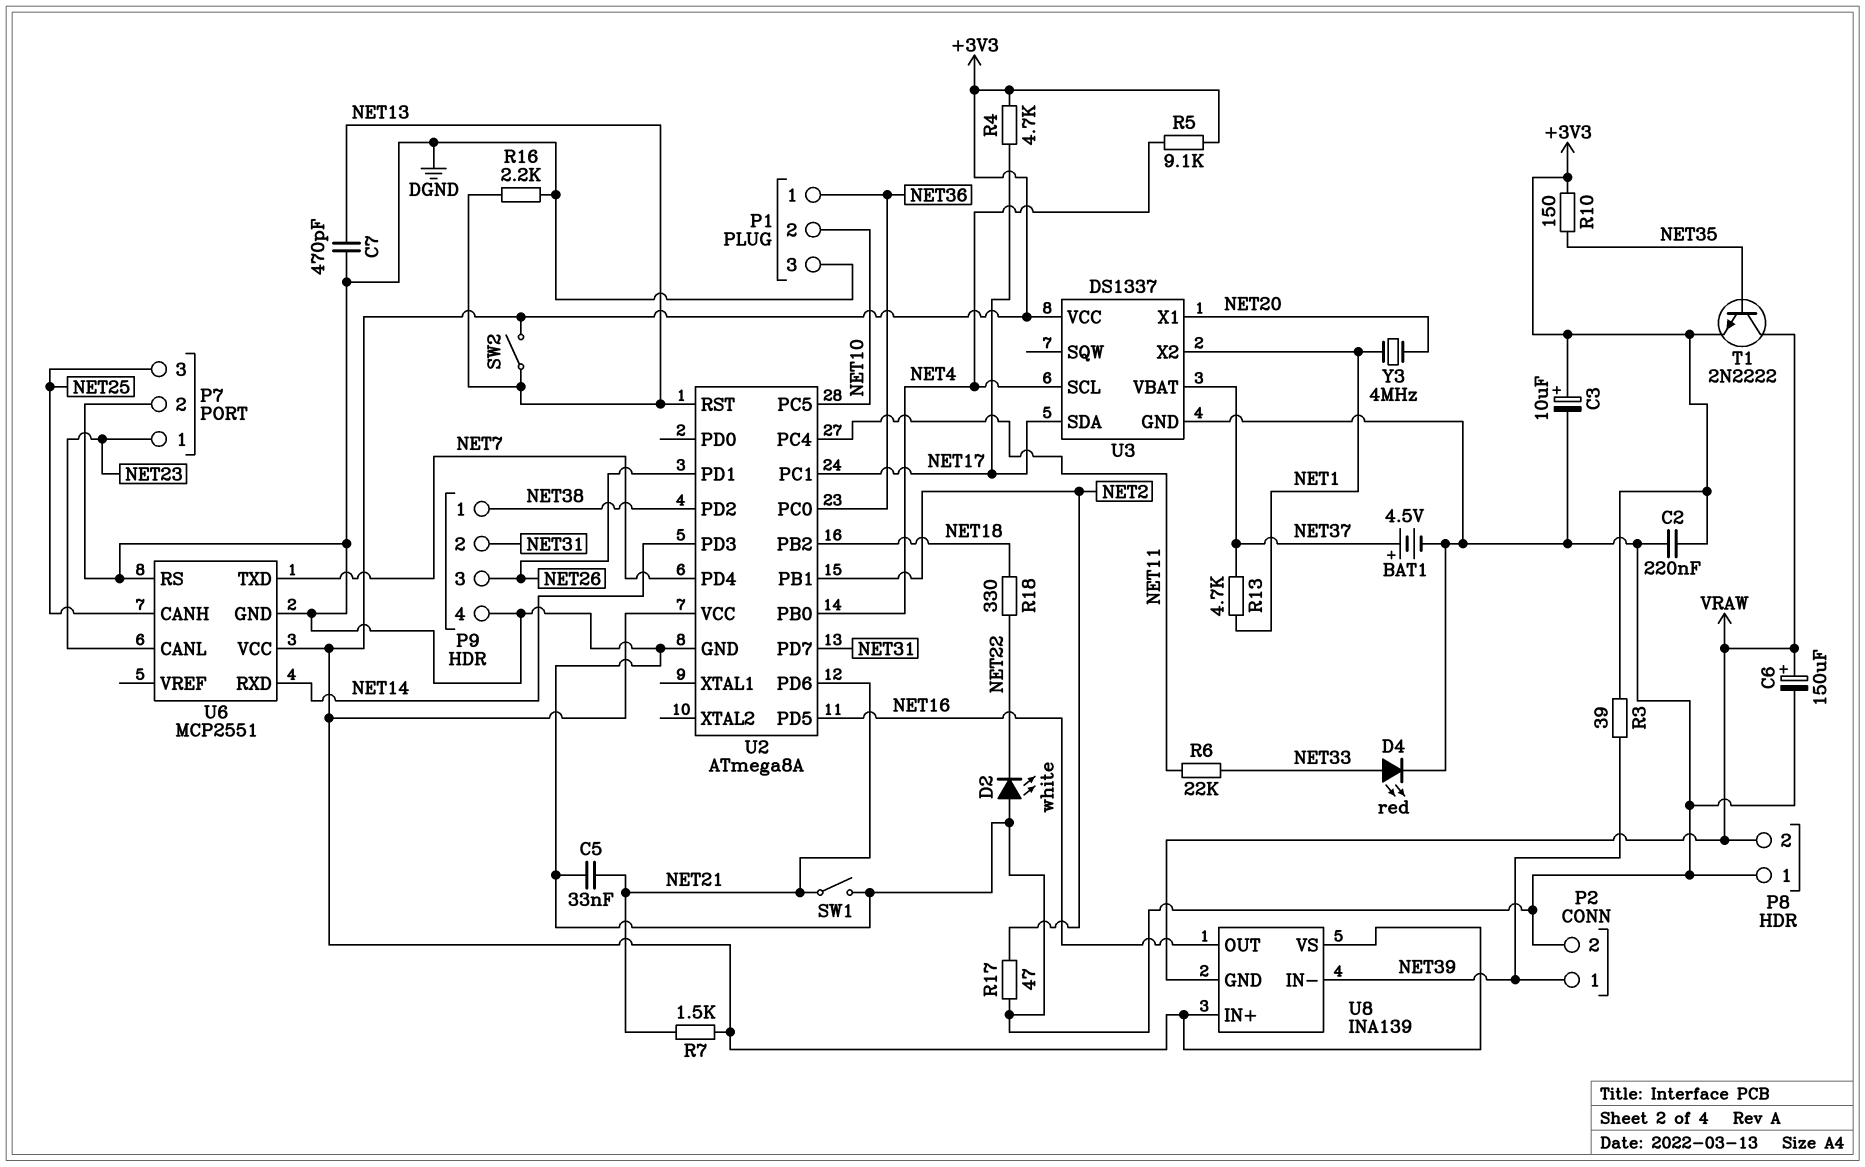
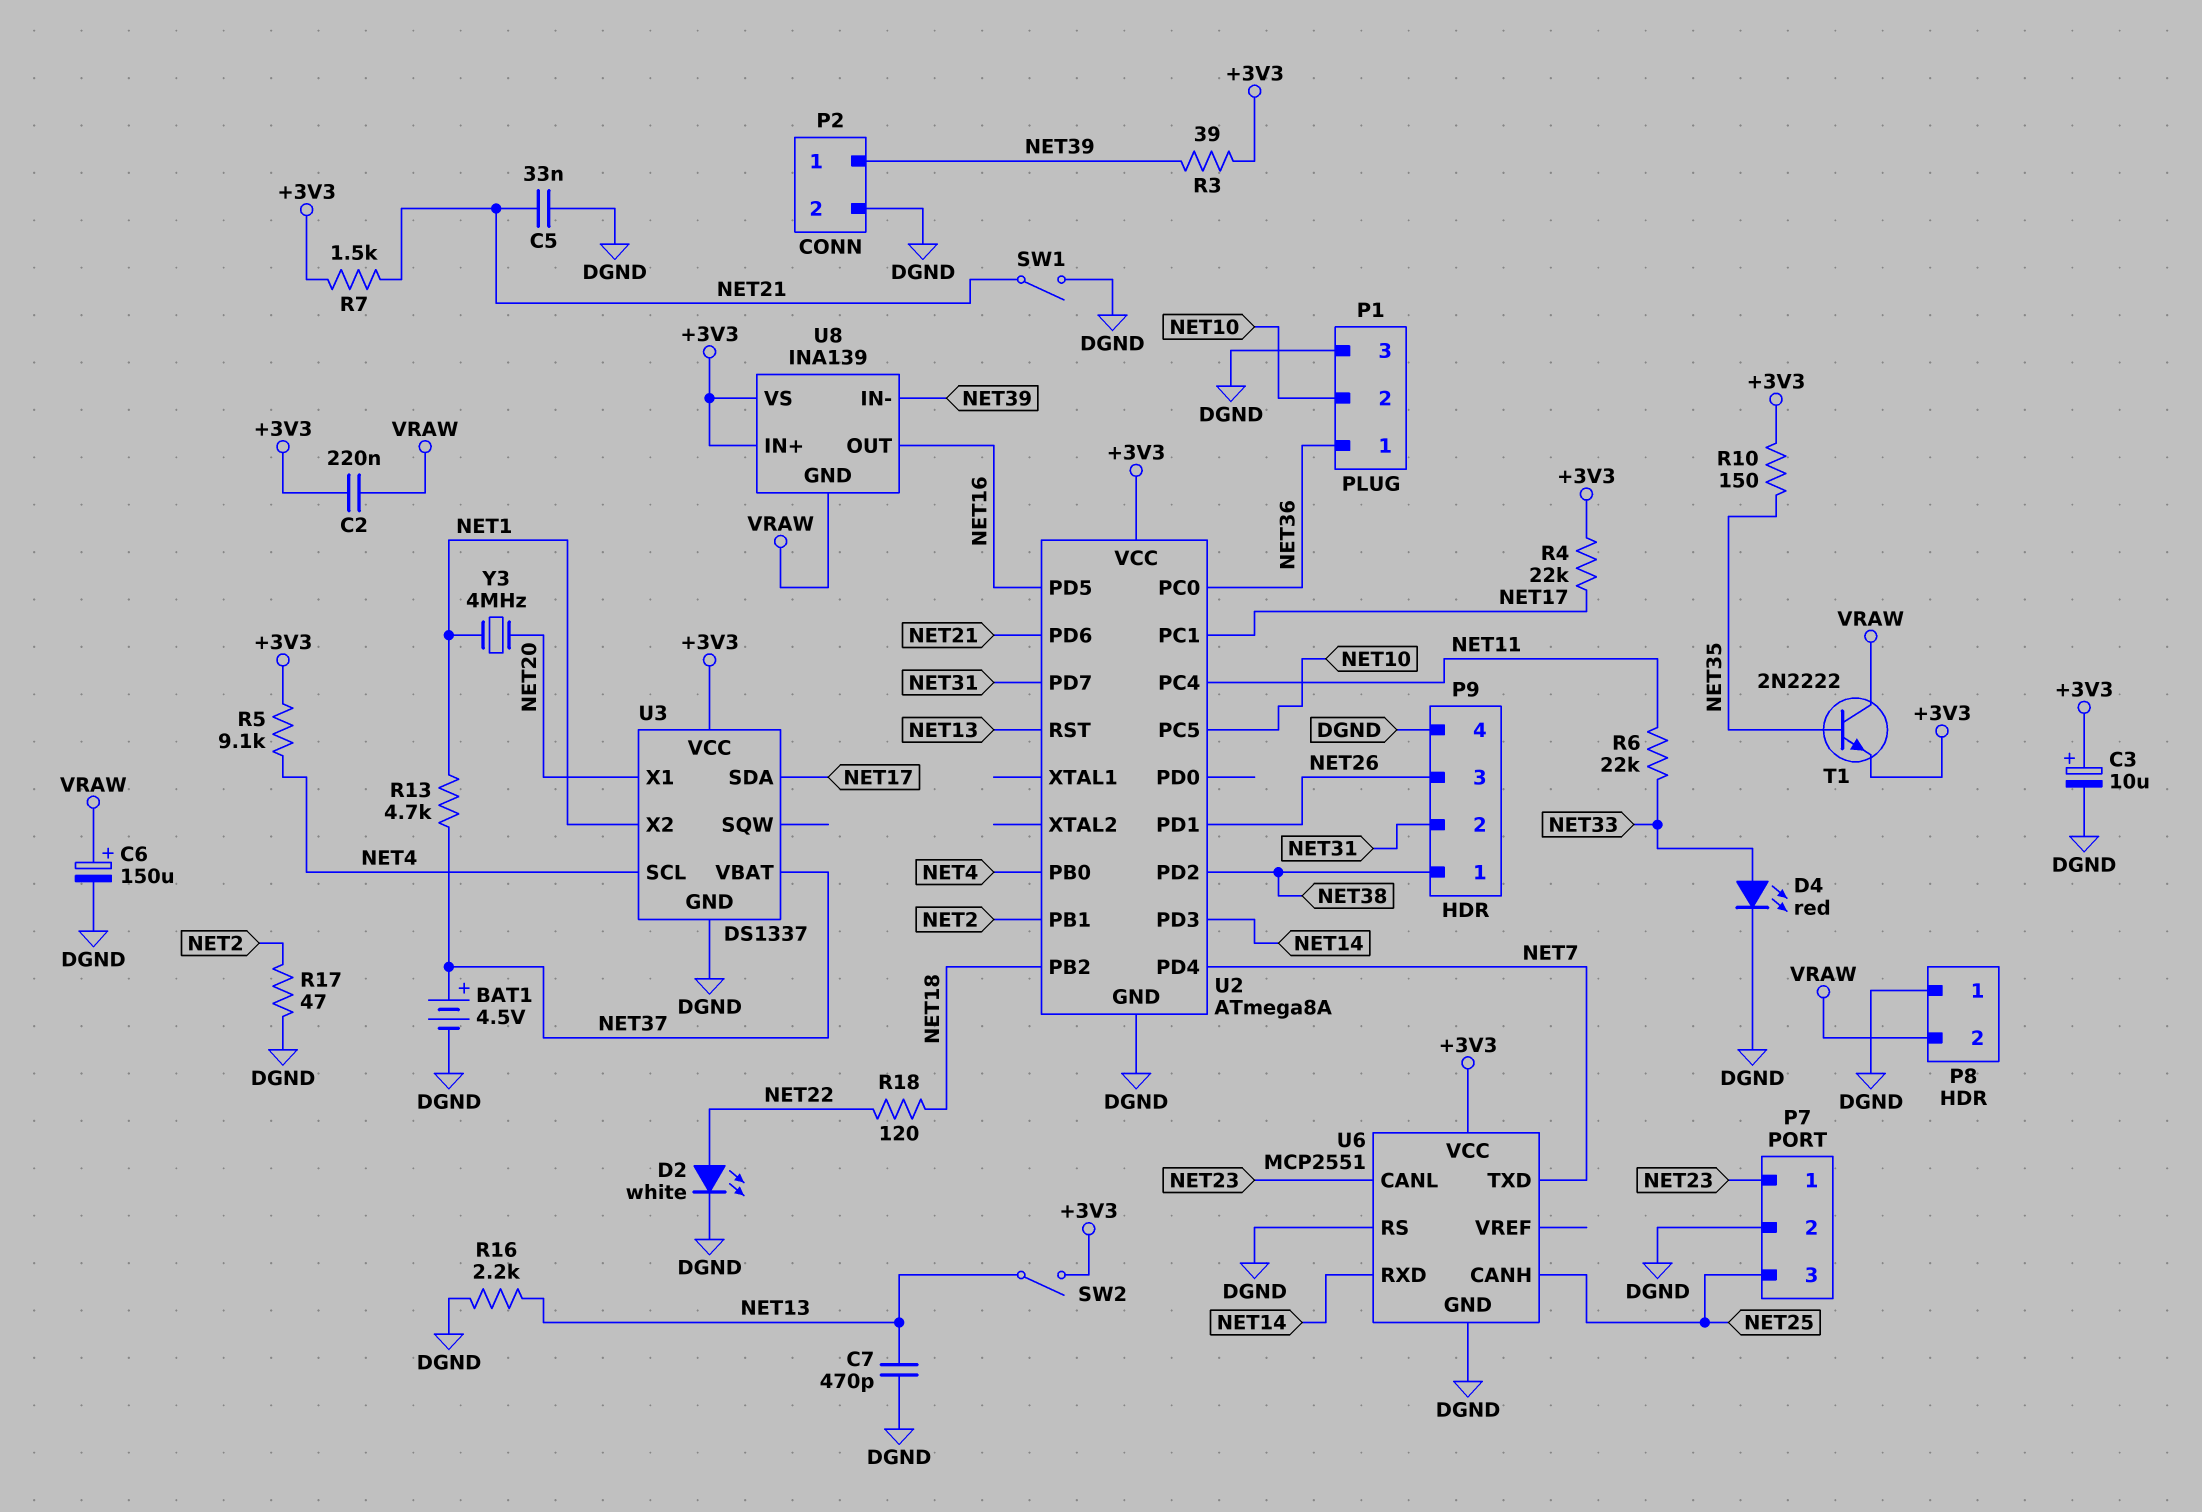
C2: 220nF (+3V3, DGND) -> 220nF (+3V3, VRAW)
D2: LED white (A DGND, K NET22) -> LED white (A NET22, K DGND)
R4: 4.7k (+3V3, NET17) -> 22k (+3V3, NET17)
R18: 330 (NET18, NET22) -> 120 (NET18, NET22)

